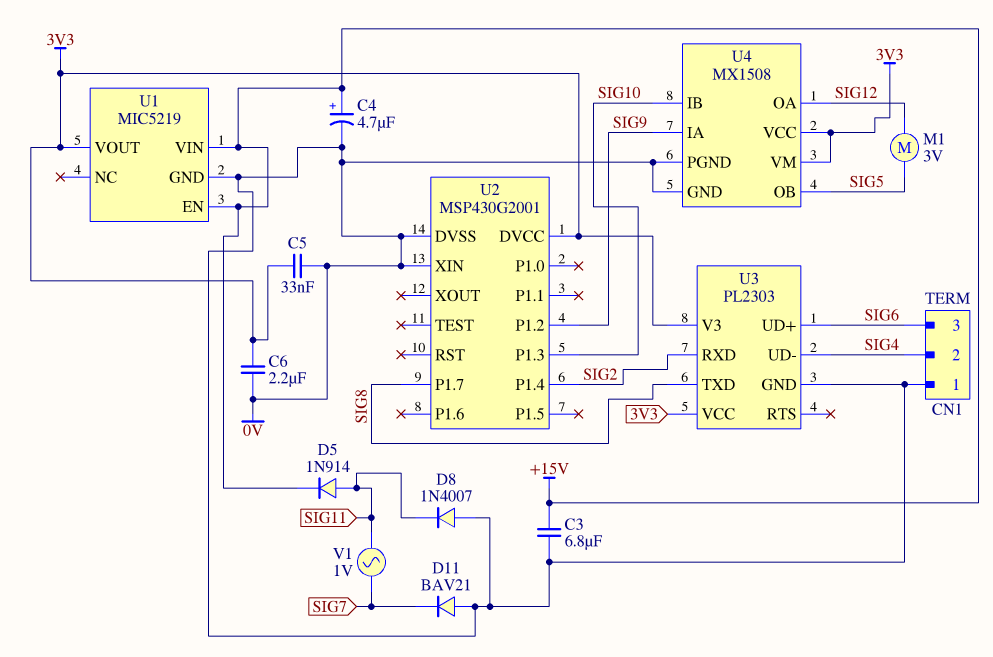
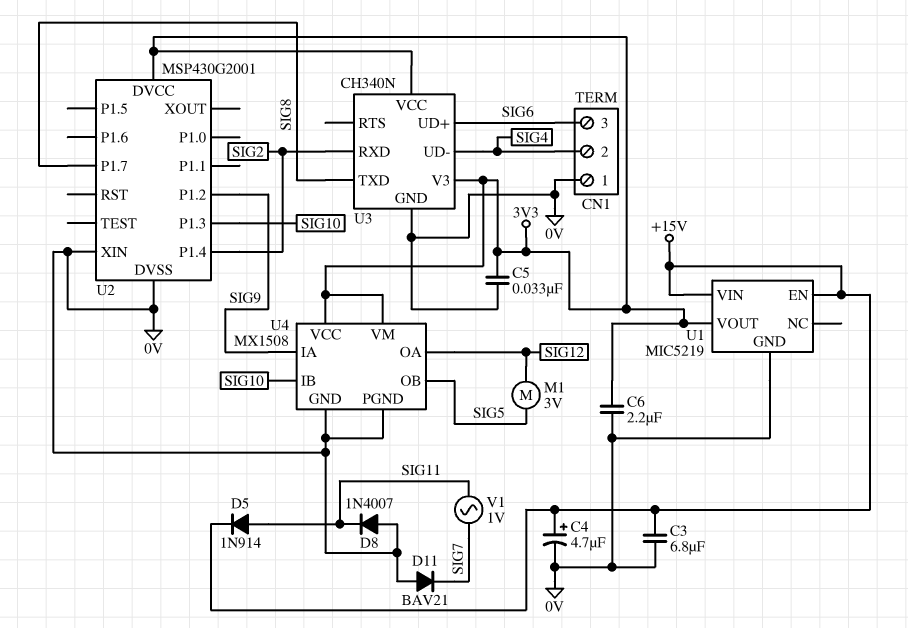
U3: PL2303 -> CH340N

